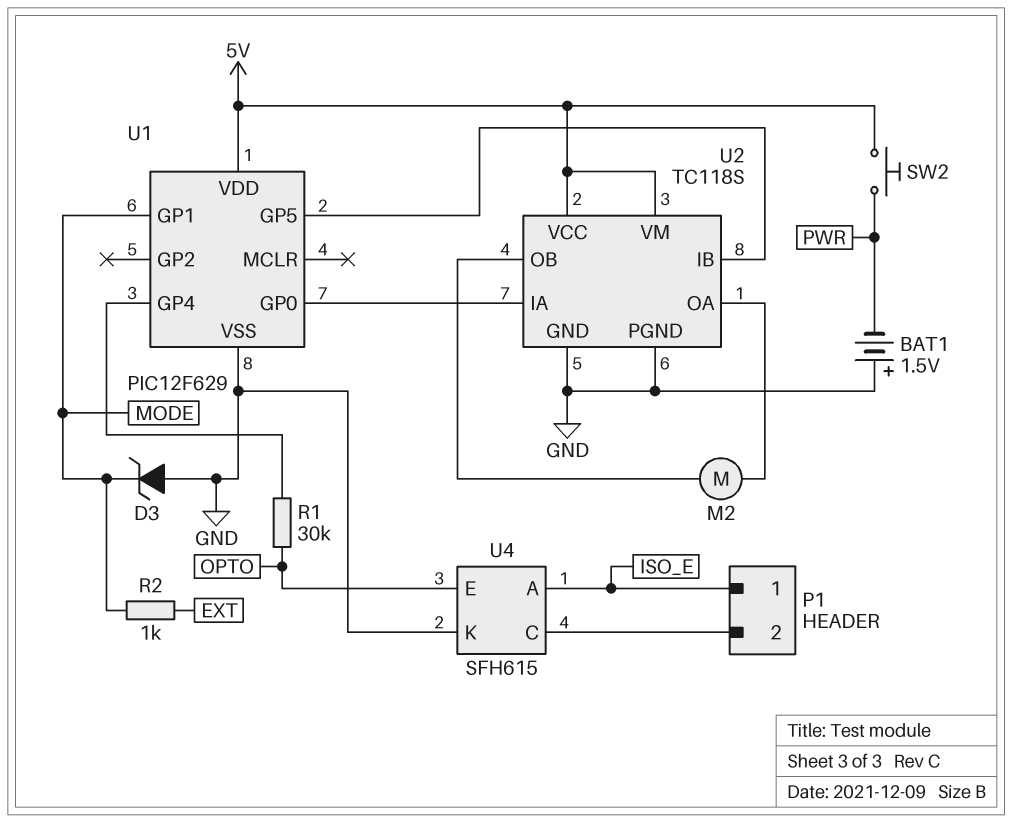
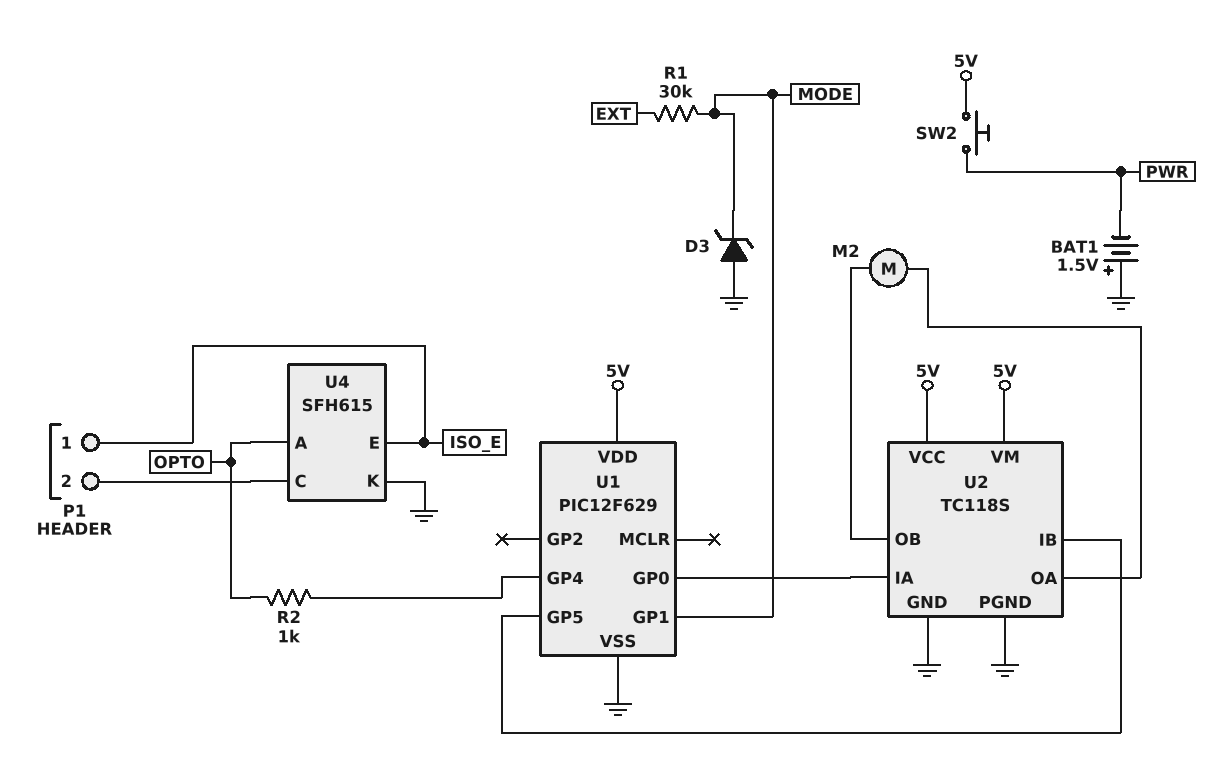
R1: 30k (OPTO, U1/GP4) -> 30k (EXT, MODE)
R2: 1k (EXT, MODE) -> 1k (OPTO, U1/GP4)
U4 pin A: ISO_E -> OPTO
U4 pin E: OPTO -> ISO_E

